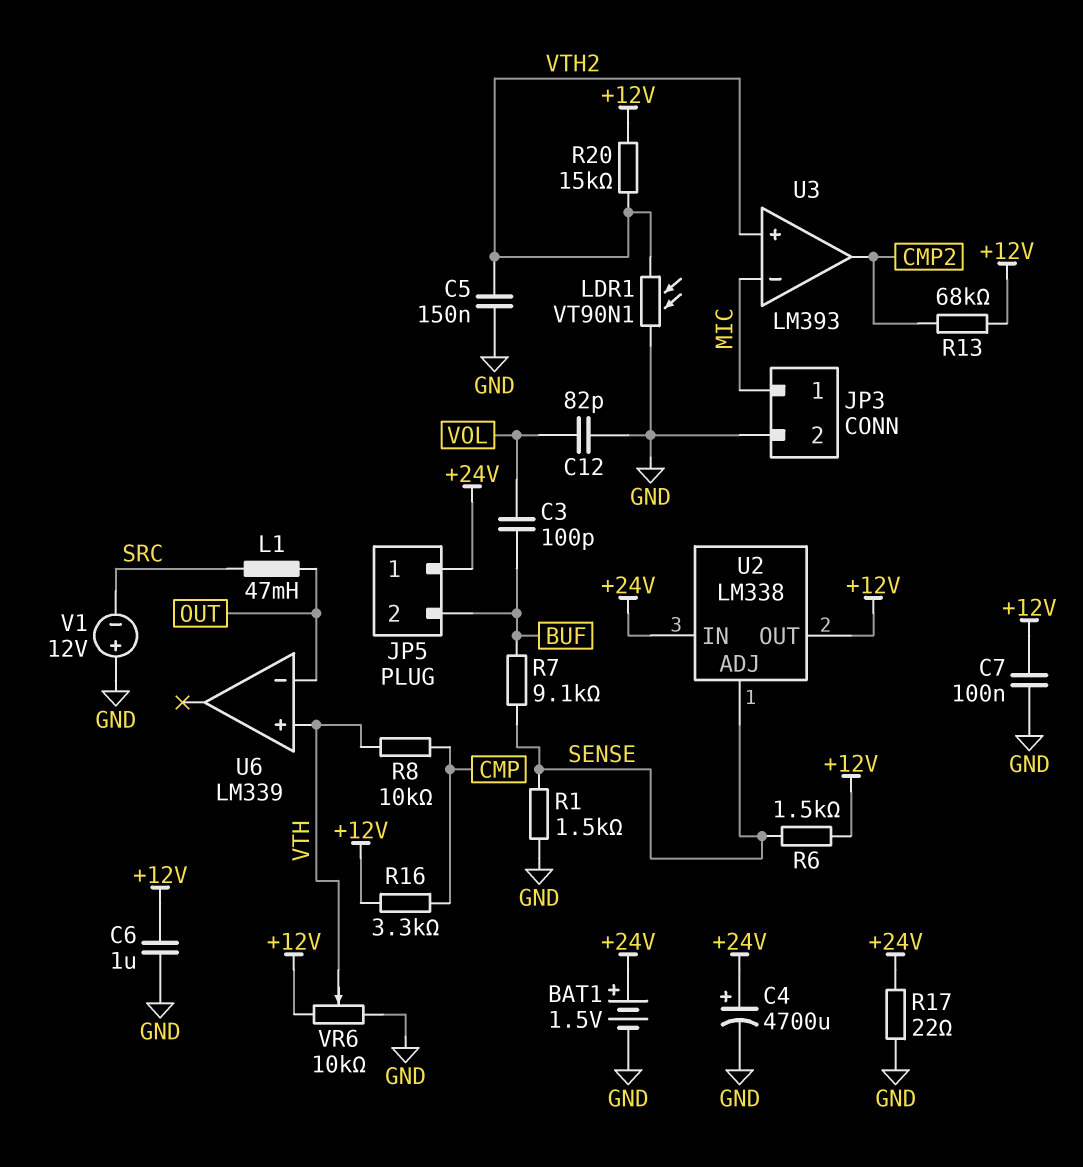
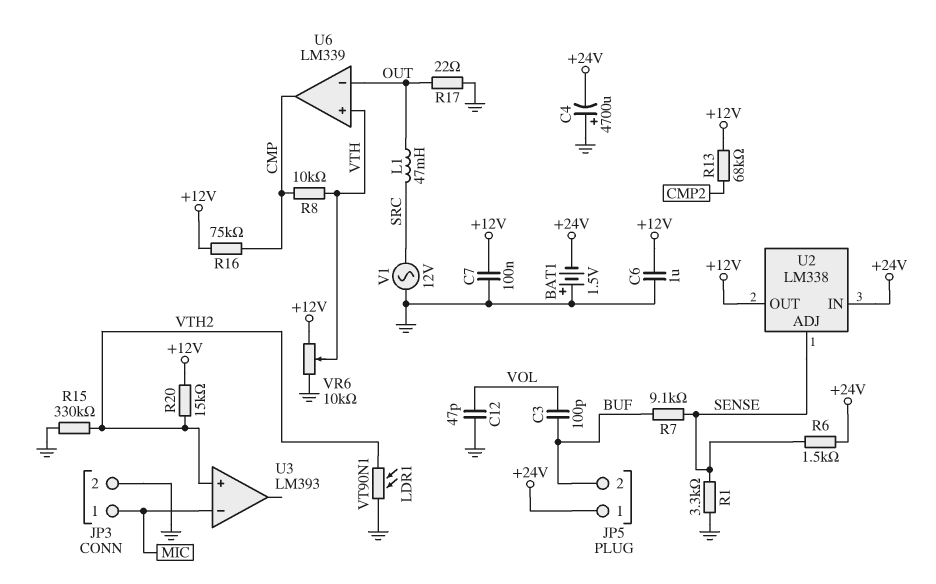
BAT1: 1.5V (plus +24V, minus GND) -> 1.5V (plus GND, minus +24V)
C4: 4700uF (plus +24V, minus GND) -> 4700uF (plus GND, minus +24V)
C5: 150nF (GND, VTH2) -> none
C12: 82pF (GND, VOL) -> 47pF (GND, VOL)
R1: 1.5k (GND, SENSE) -> 3.3k (GND, SENSE)
R6: 1.5k (+12V, SENSE) -> 1.5k (+24V, SENSE)
R15: none -> 330k (GND, VTH2)
R16: 3.3k (+12V, CMP) -> 75k (+12V, CMP)
R17: 22 (+24V, GND) -> 22 (GND, OUT)
U3 pin out: CMP2 -> none
U6 pin out: none -> CMP
V1: 12V (plus GND, minus SRC) -> AC 12V (GND, SRC)

